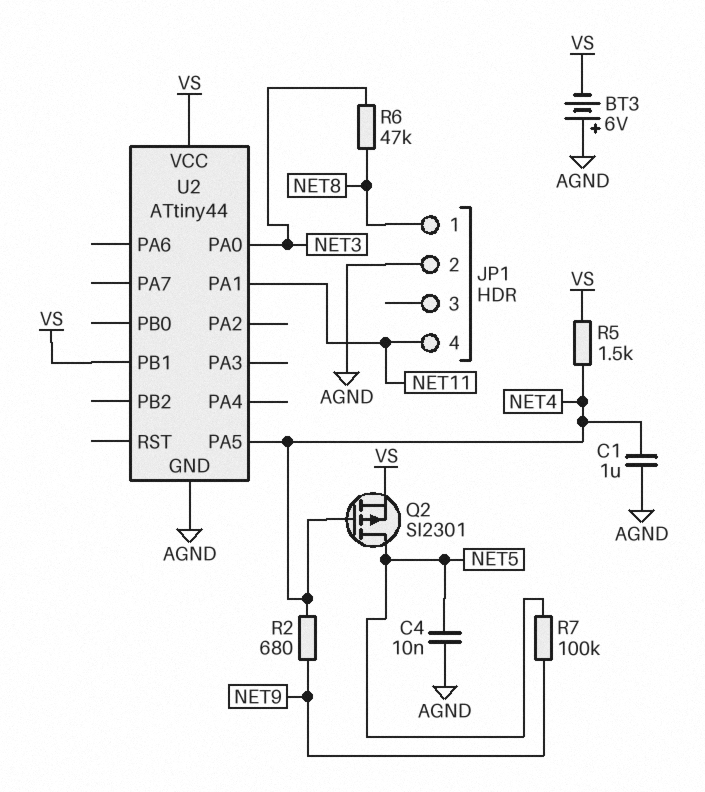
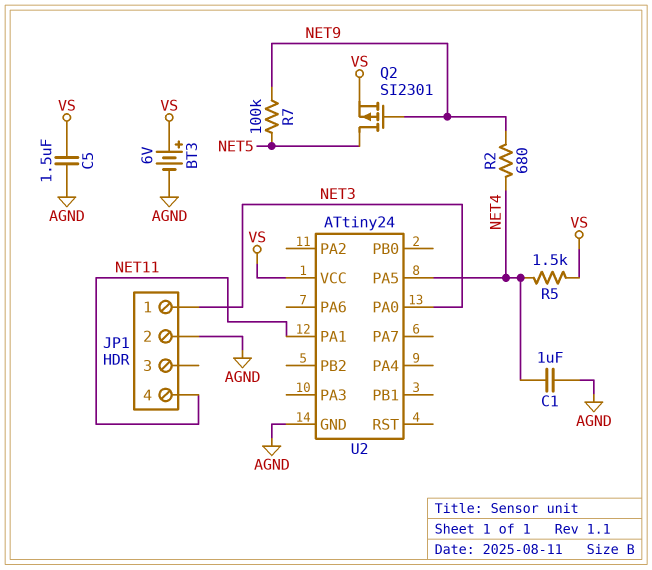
BT3: 6V (plus AGND, minus VS) -> 6V (plus VS, minus AGND)
C4: 10nF (AGND, NET5) -> none
C5: none -> 1.5uF (AGND, VS)
JP1 pin 1: NET8 -> NET3
Q2: PMOS SI2301 (G NET4, D NET5, S VS) -> PMOS SI2301 (G NET9, D NET5, S VS)
R6: 47k (NET3, NET8) -> none
U2: ATtiny44 -> ATtiny24
U2 pin PB1: VS -> none

